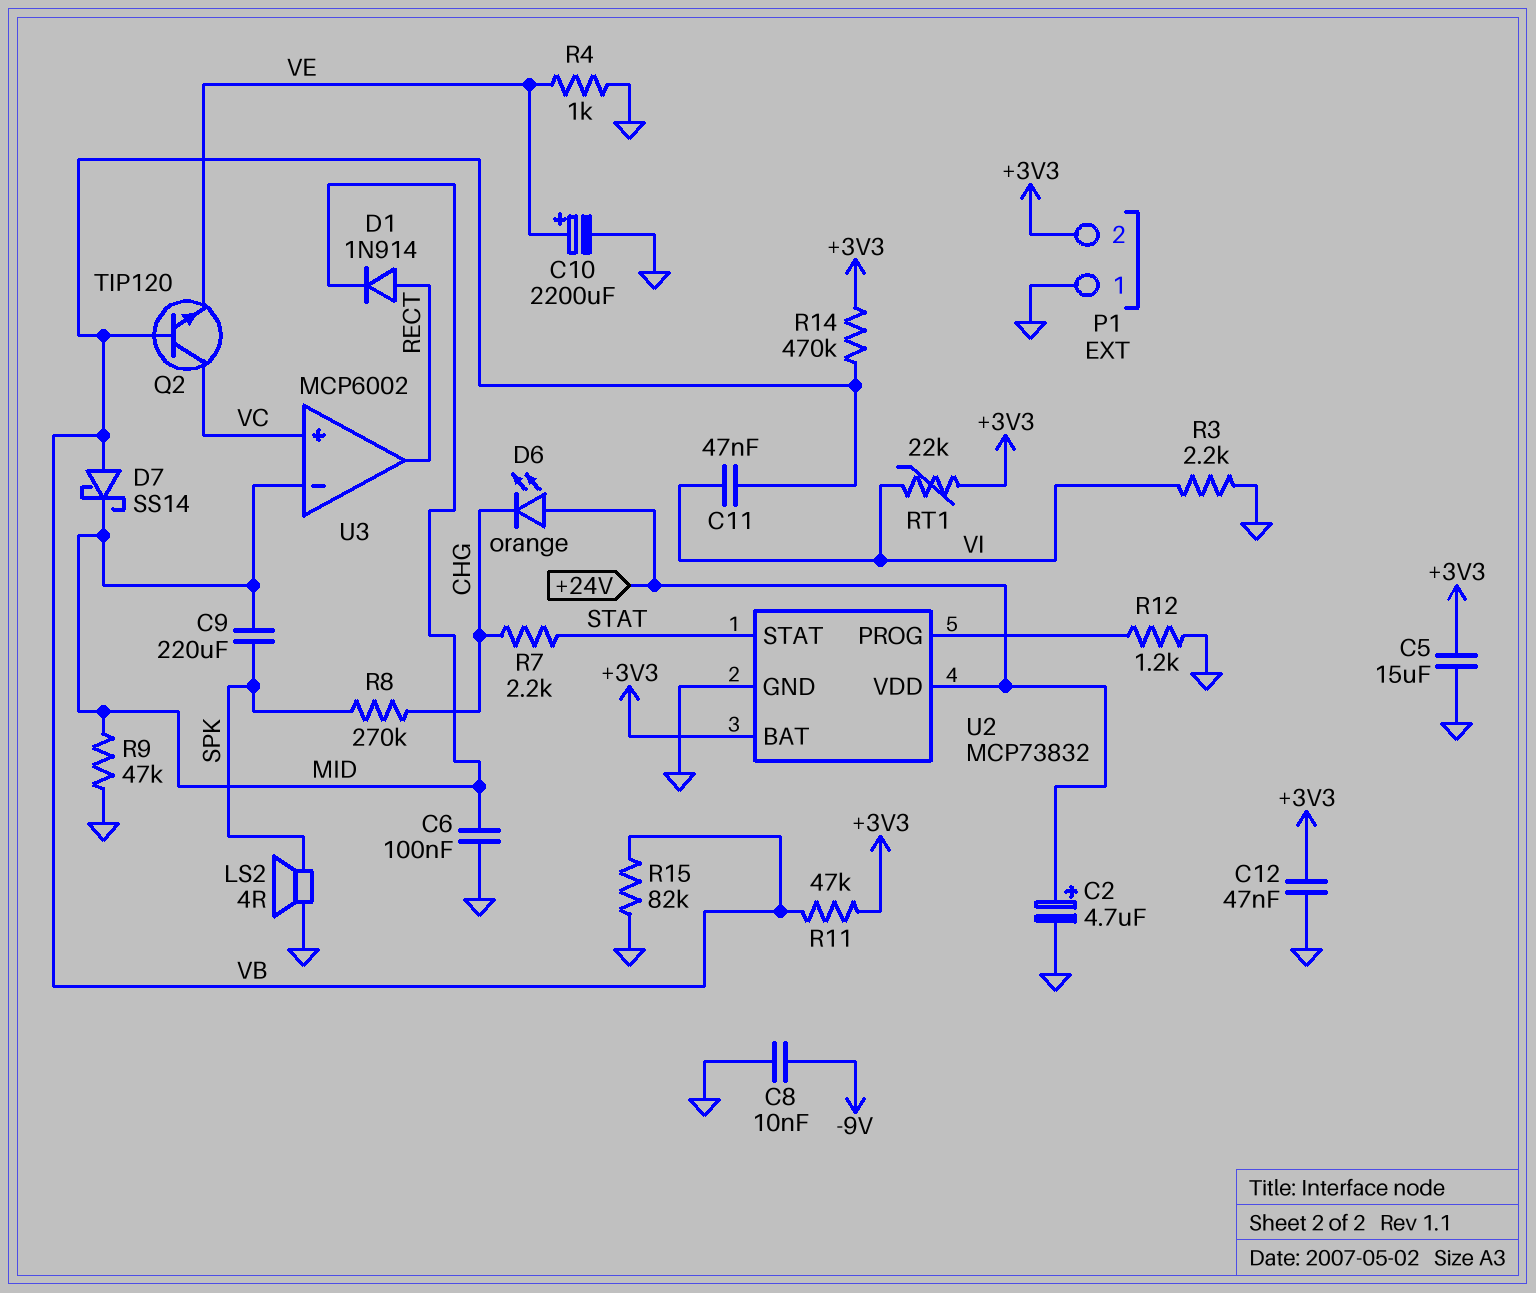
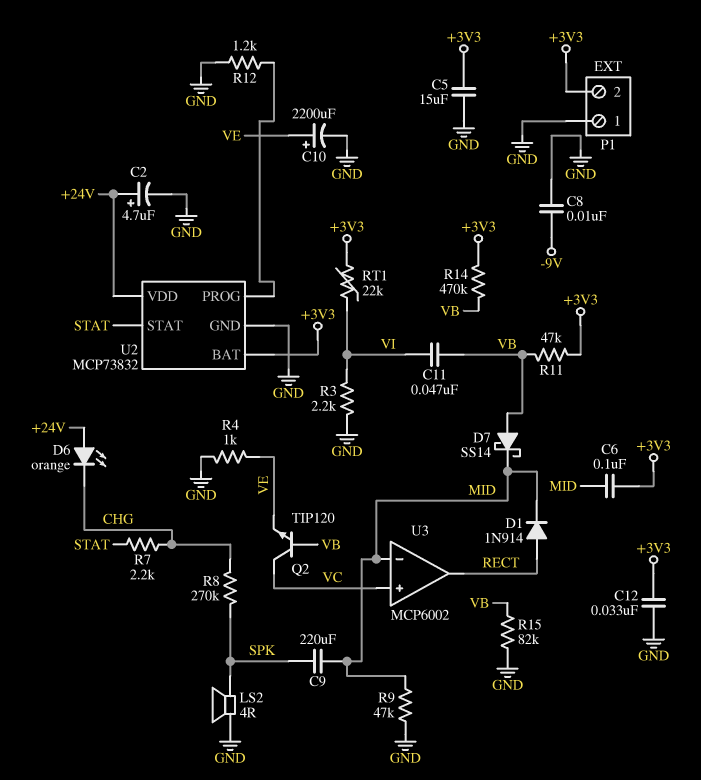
C6: 100nF (GND, MID) -> 100nF (+3V3, MID)
C12: 47nF (+3V3, GND) -> 33nF (+3V3, GND)

